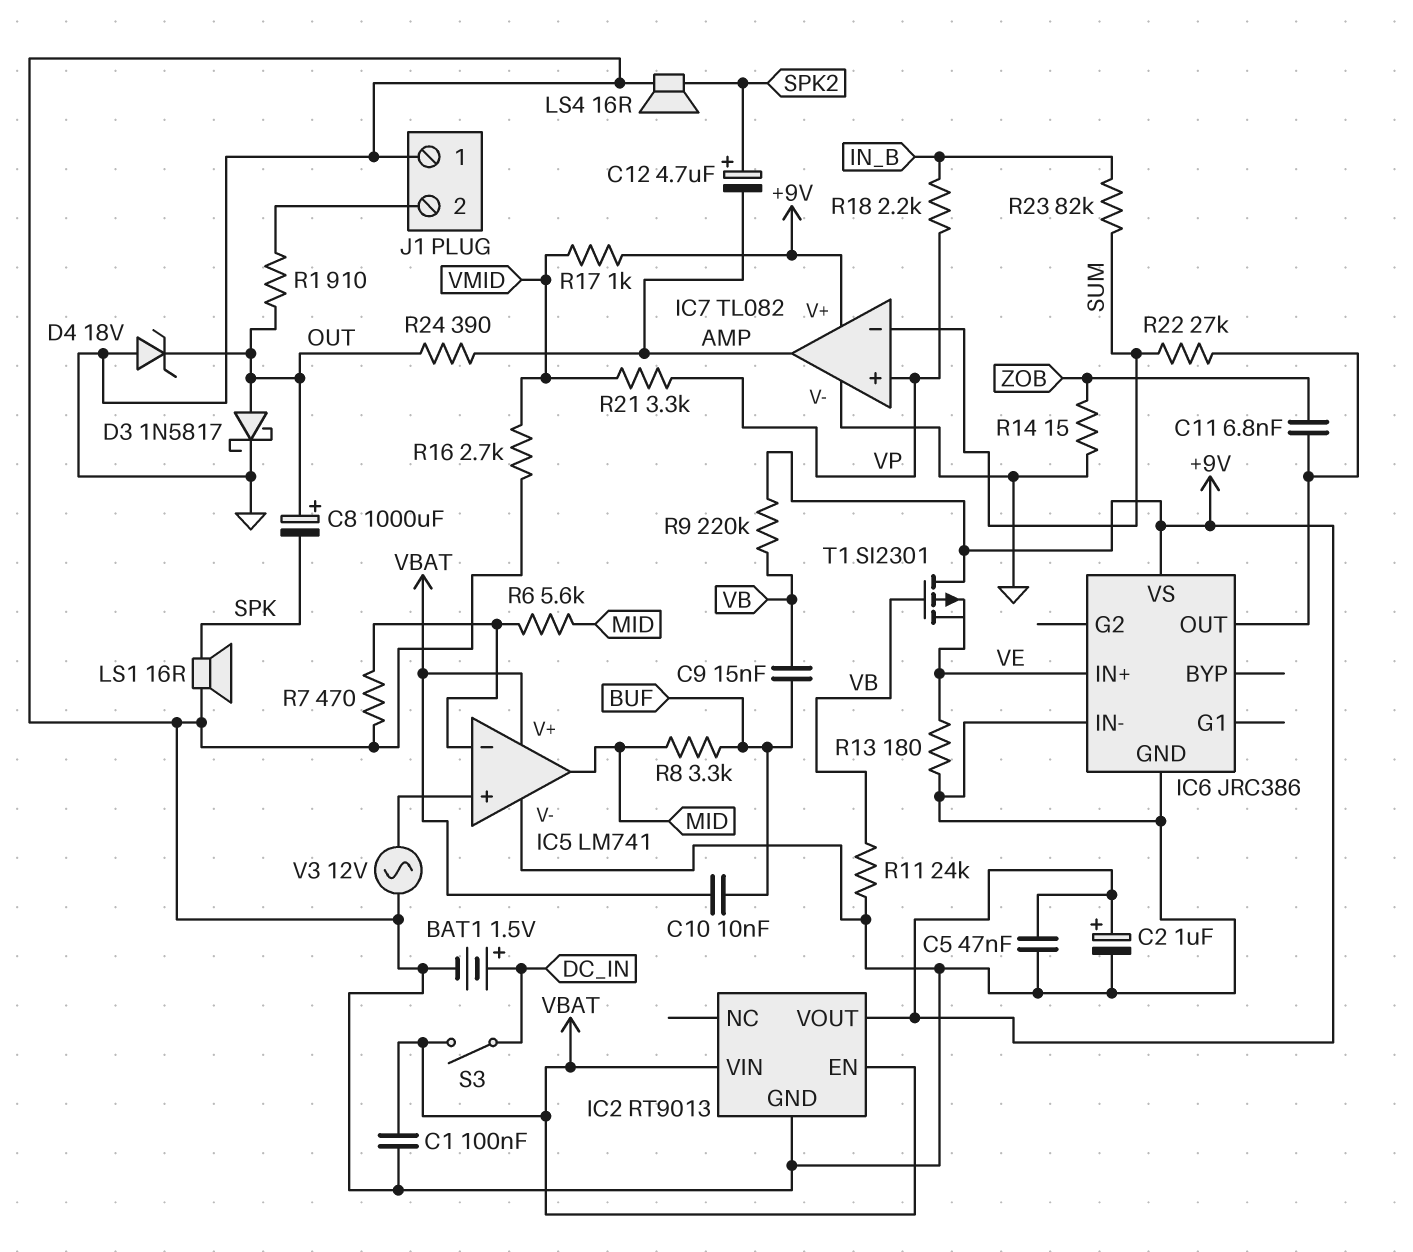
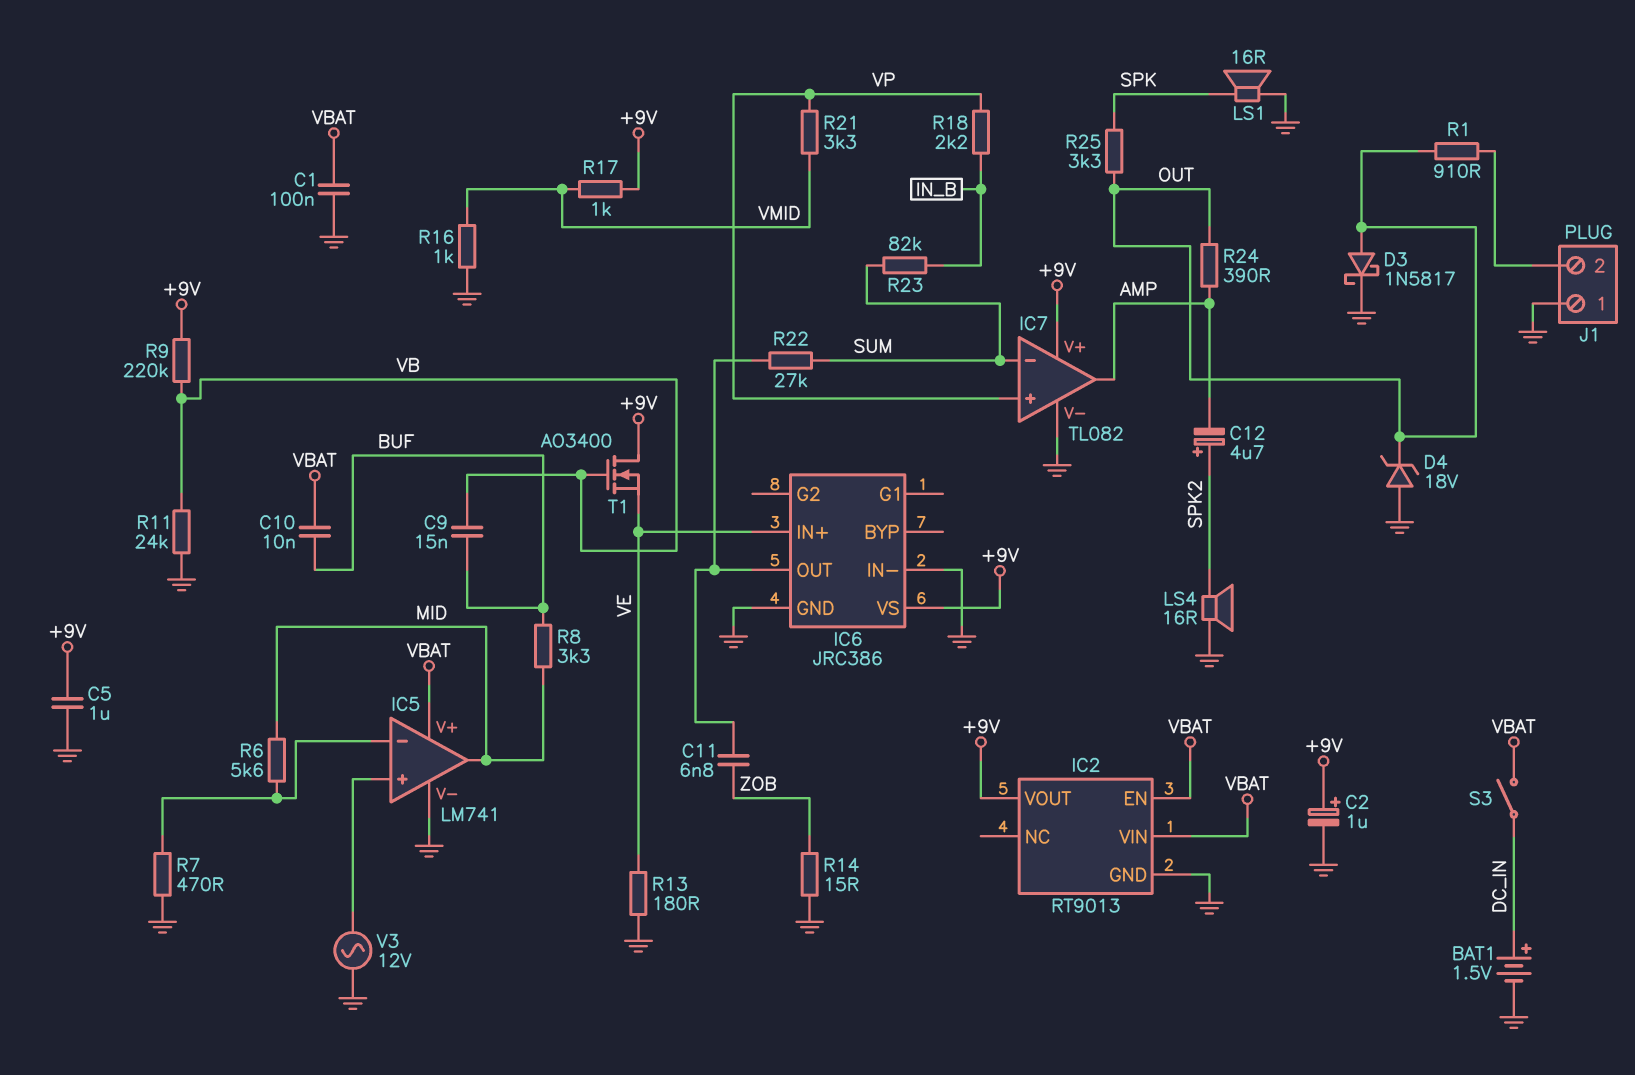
C5: 47nF (+9V, GND) -> 1uF (+9V, GND)
C8: 1000uF (plus OUT, minus SPK) -> none
R16: 2.7k (GND, VMID) -> 1k (GND, VMID)
R25: none -> 3.3k (OUT, SPK)
T1: PMOS SI2301 (G VB, D +9V, S VE) -> NMOS AO3400 (G VB, D +9V, S VE)

